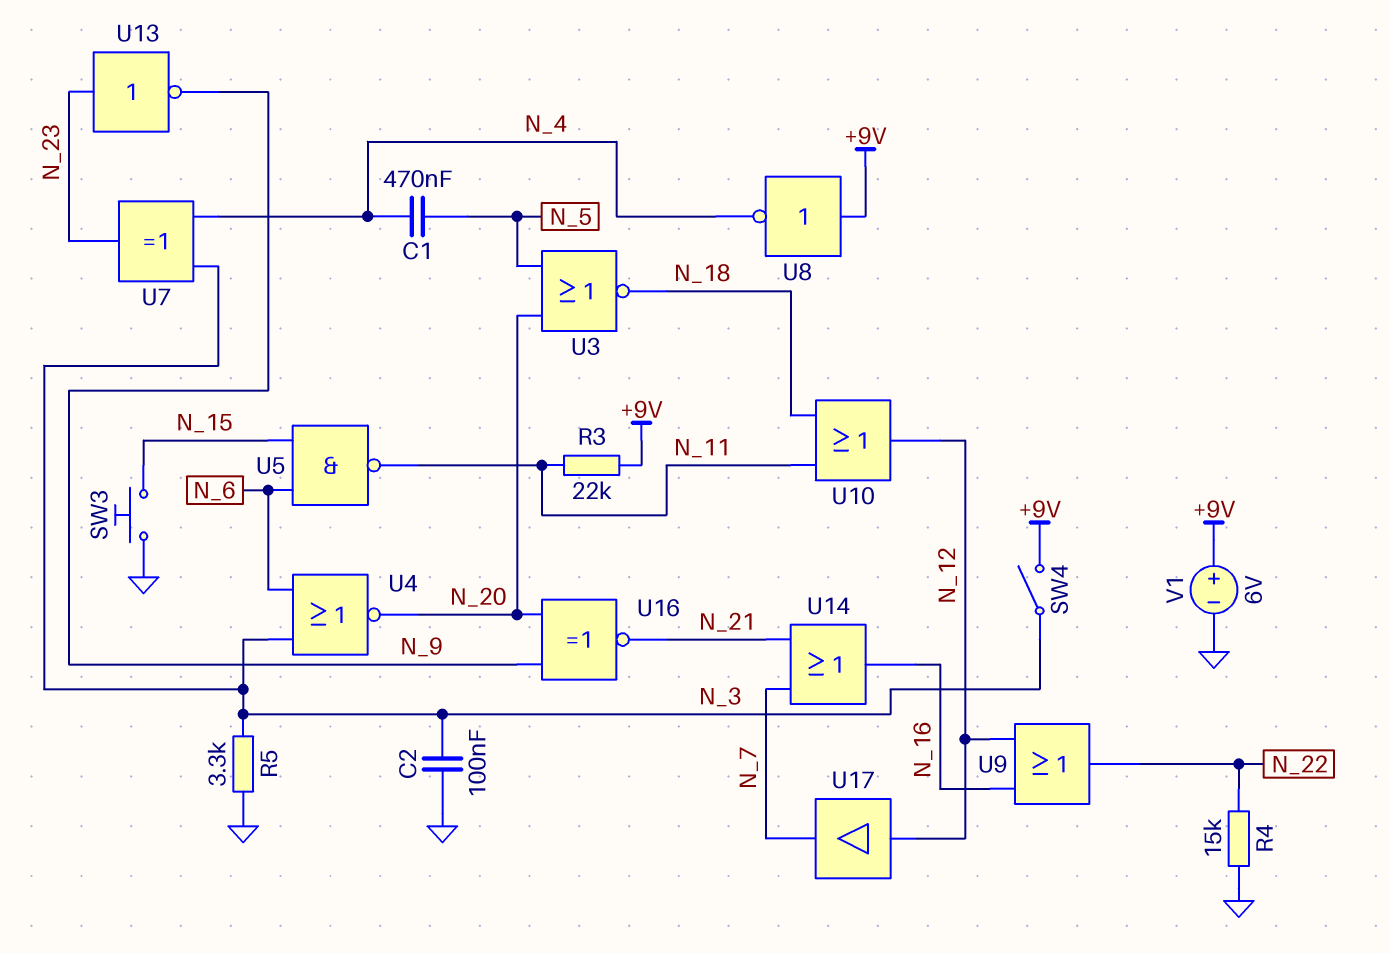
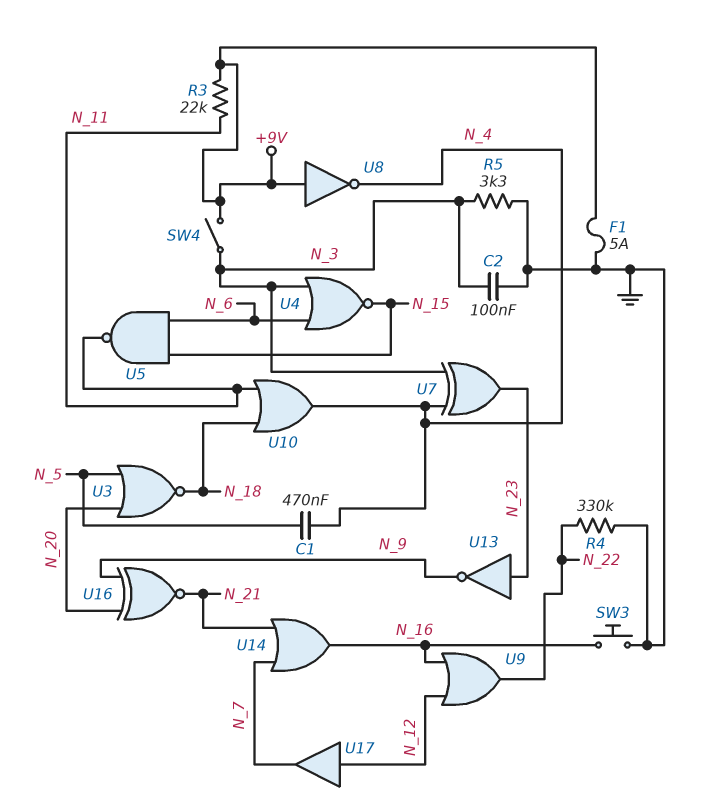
F1: none -> 5A (+9V, GND)
R4: 15k (GND, N_22) -> 330k (GND, N_22)
SW3: button (GND, N_15) -> button (GND, N_16)
U4: NOR (in N_3, in N_6, out N_20) -> NOR (in N_3, in N_6, out N_15)
U10: OR (in N_11, in N_18, out N_12) -> OR (in N_11, in N_18, out N_4)
V1: 6V (plus +9V, minus GND) -> none

